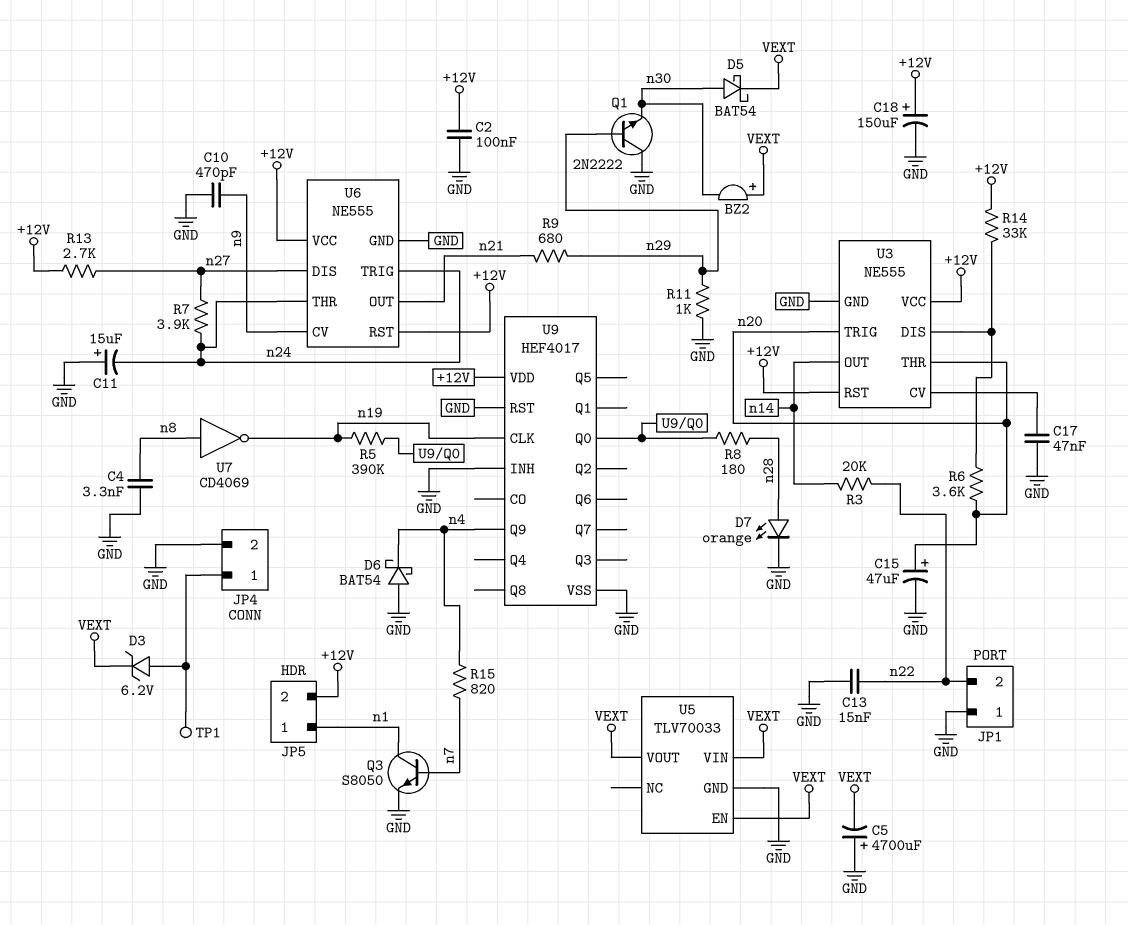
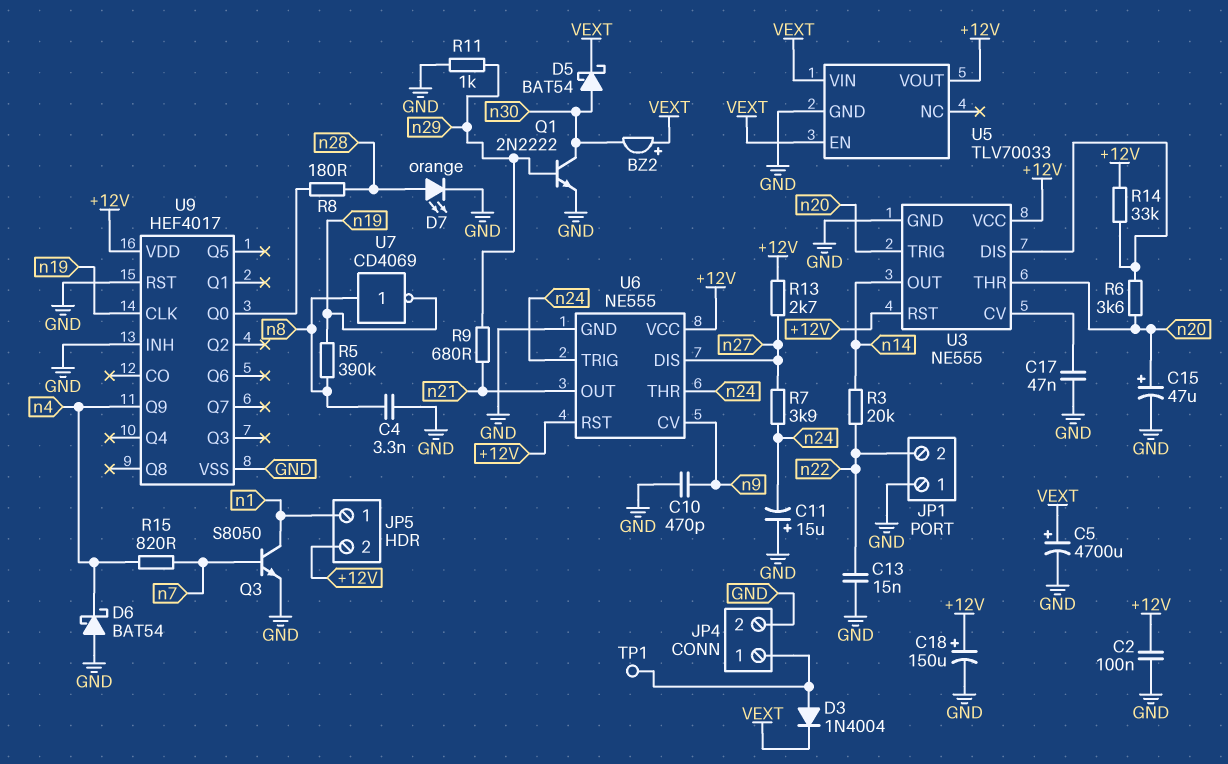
C5: 4700uF (plus GND, minus VEXT) -> 4700uF (plus VEXT, minus GND)
D3: zener 6.2V (A JP4/1, K VEXT) -> diode 1N4004 (A JP4/1, K VEXT)
Q1: NPN 2N2222 (B n29, C GND, E n30) -> NPN 2N2222 (B n29, C n30, E GND)
R5: 390k (U9/Q0, n19) -> 390k (n8, n19)
U5 pin VOUT: VEXT -> +12V

